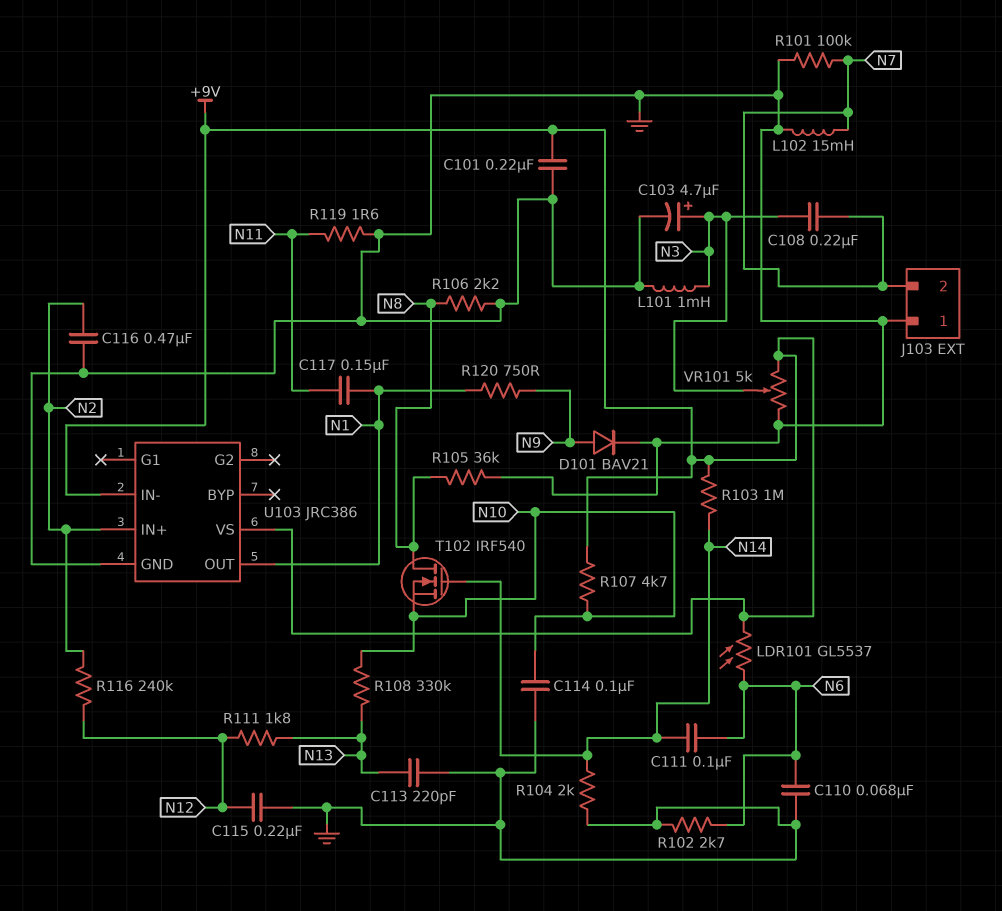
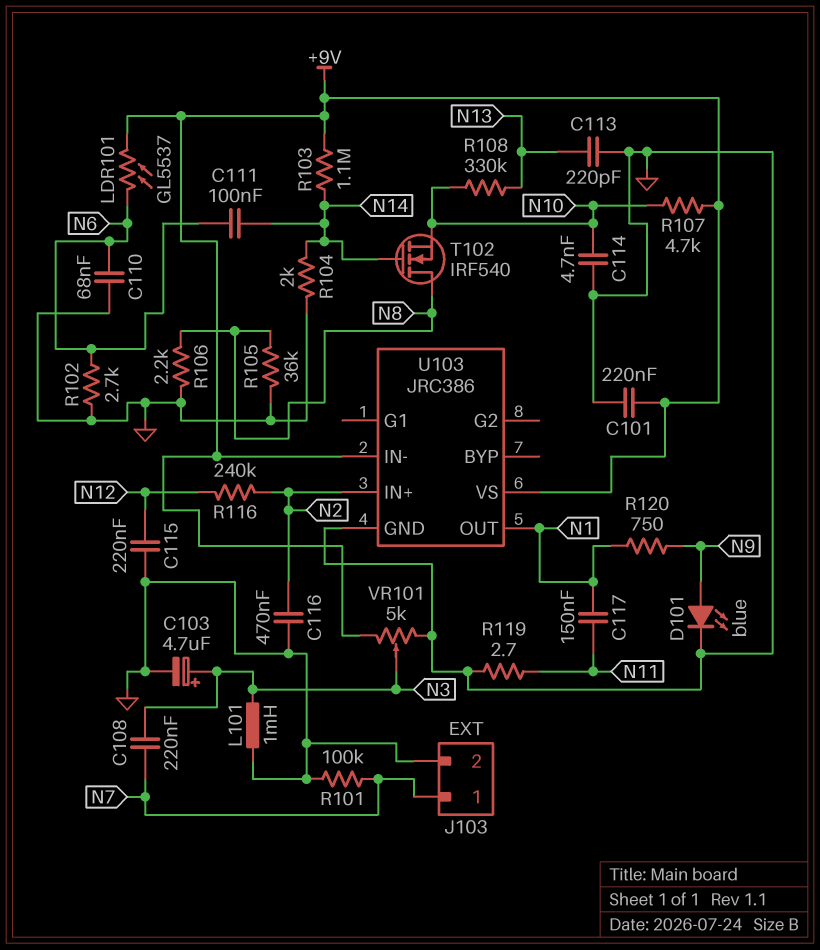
C114: 100nF (GND, N10) -> 4.7nF (GND, N10)
D101: diode BAV21 (A N9, K GND) -> LED blue (A N9, K GND)
J103 pin 1: GND -> N7
J103 pin 2: N7 -> GND
L102: 15mH (GND, N7) -> none
R103: 1M (+9V, N14) -> 1.1M (+9V, N14)
R111: 1.8k (N12, N13) -> none
R119: 1.6 (GND, N11) -> 2.7 (GND, N11)

